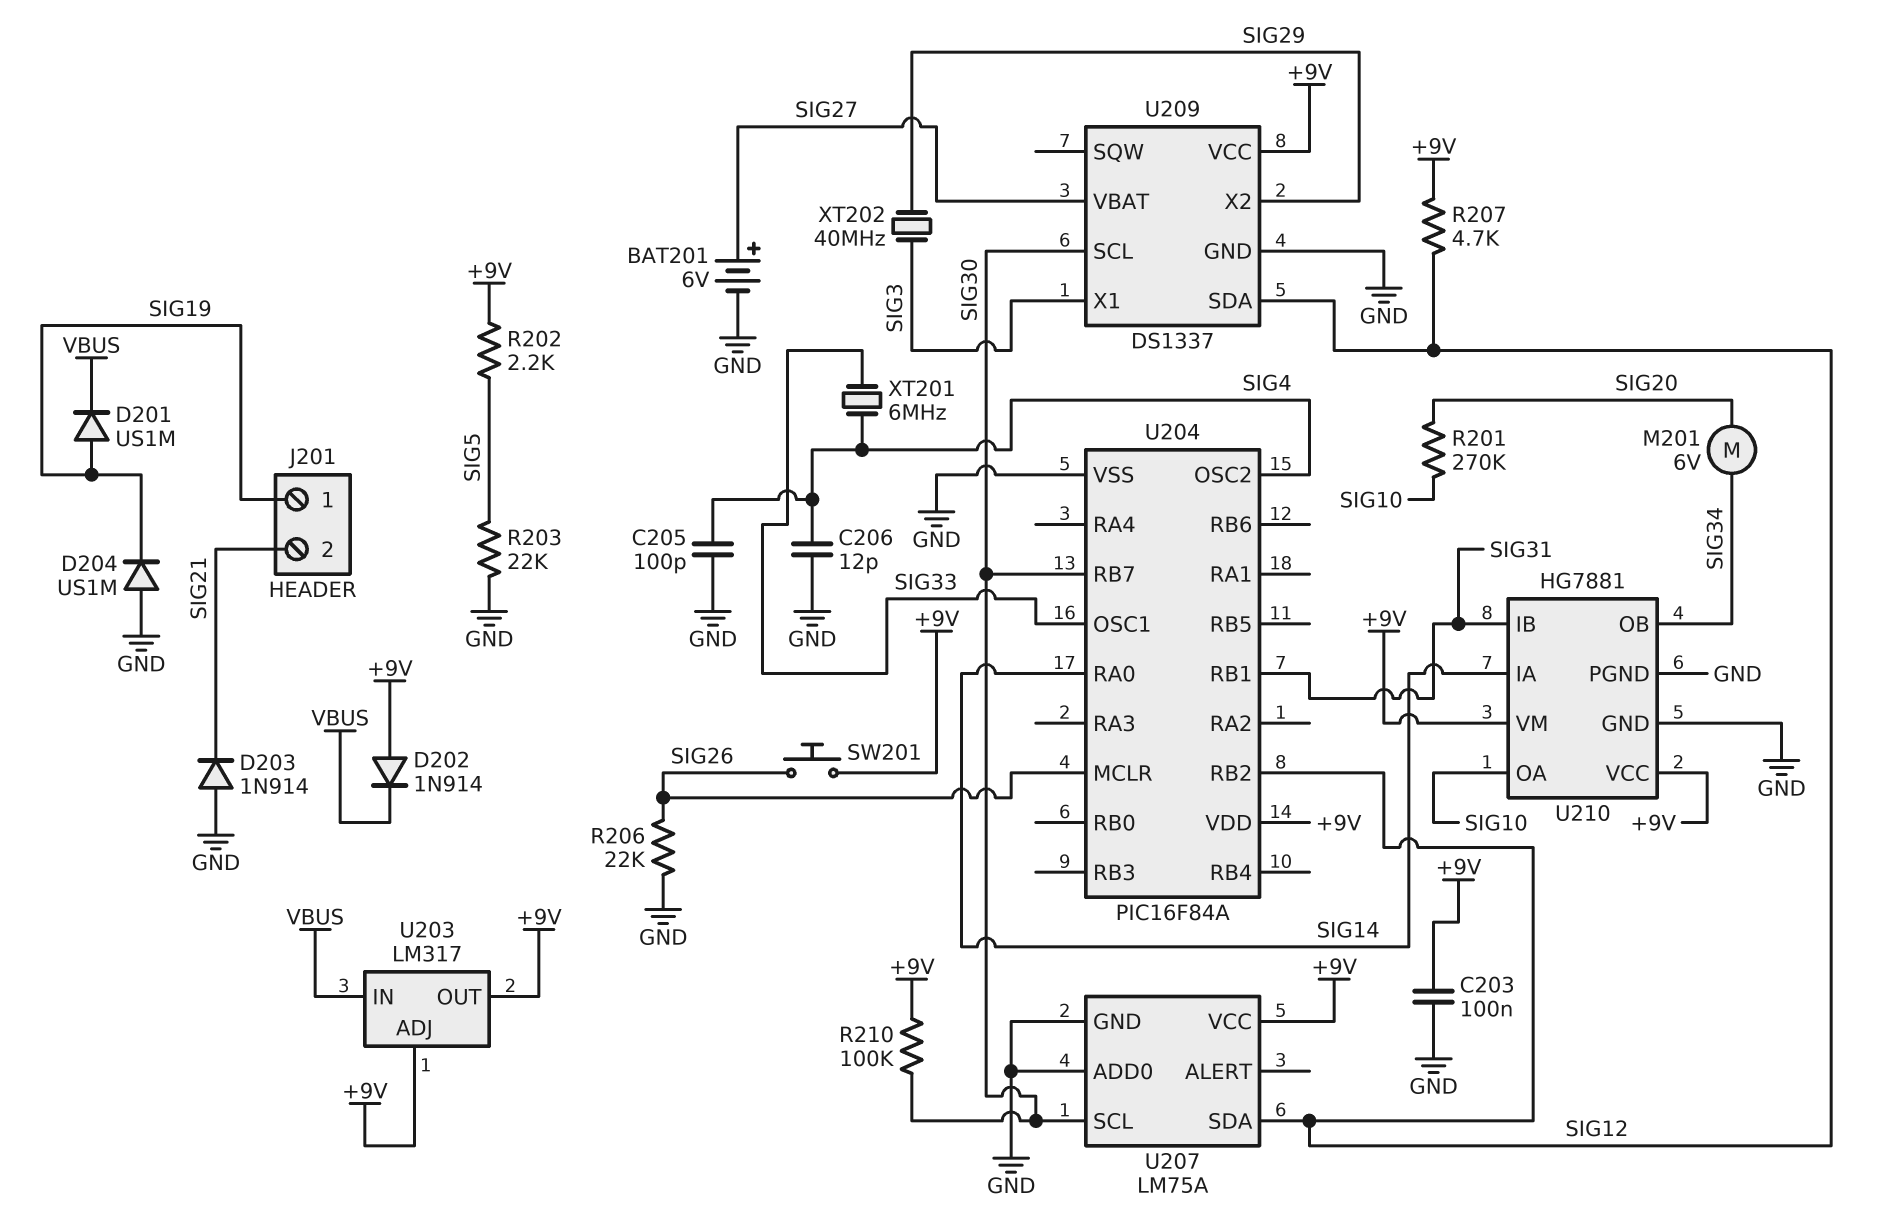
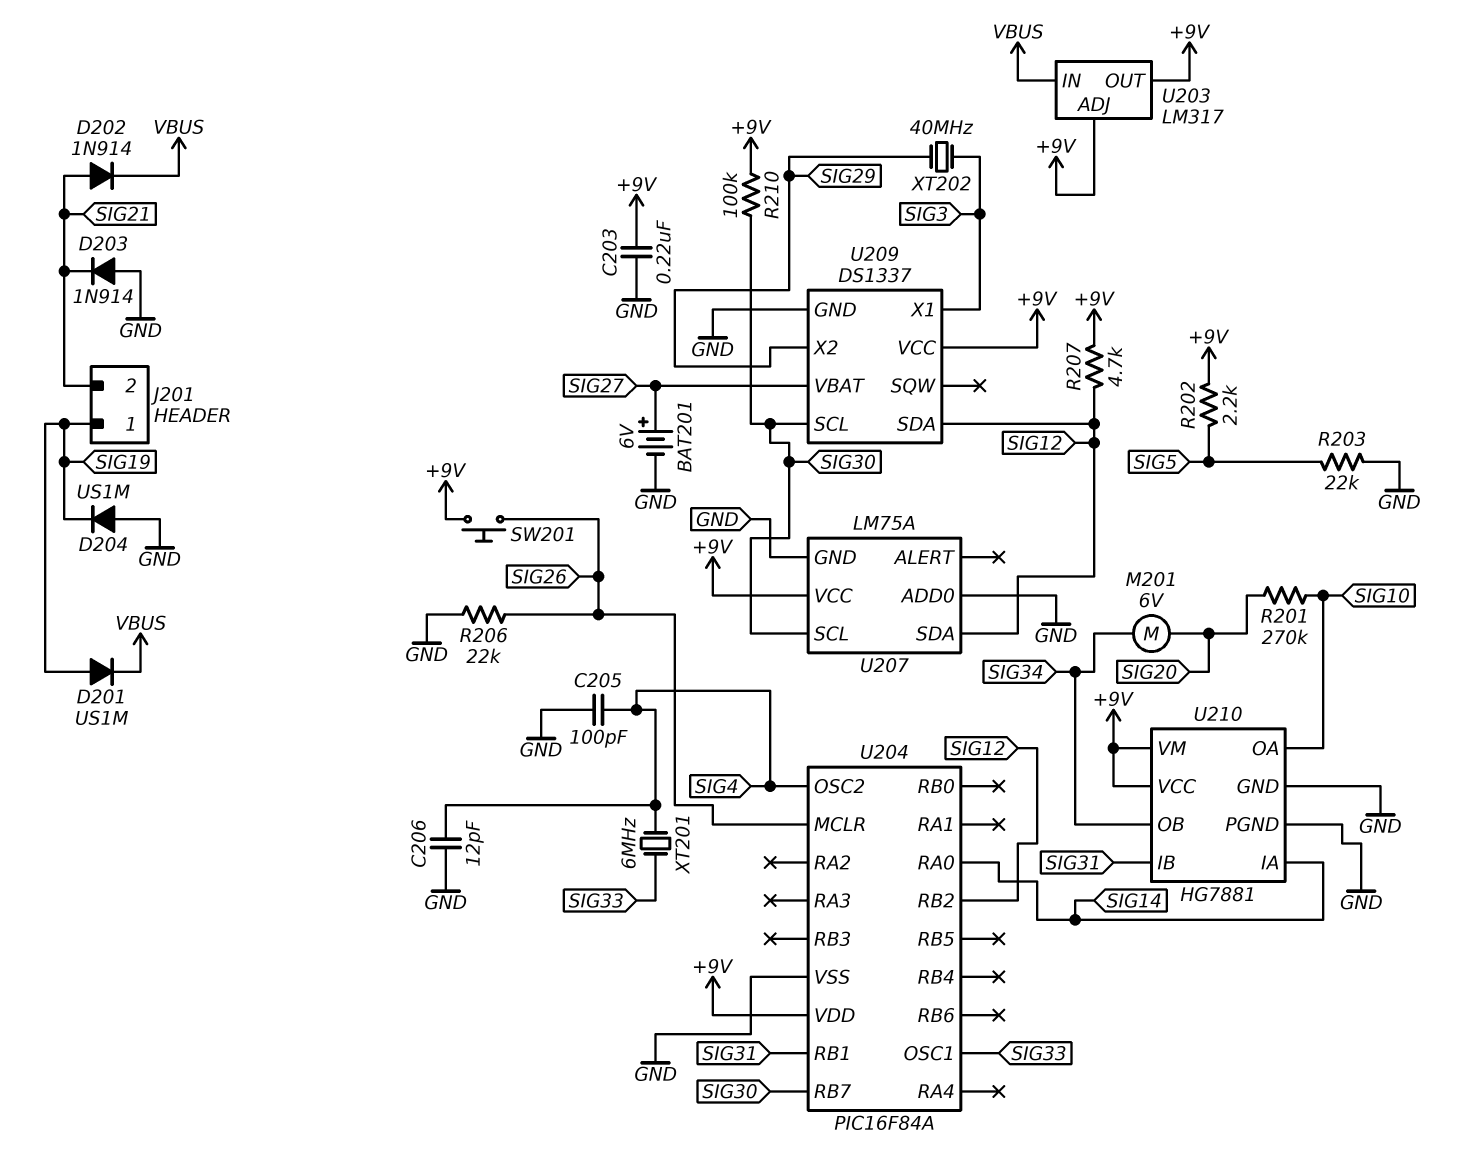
C203: 100nF (+9V, GND) -> 220nF (+9V, GND)
D202: diode 1N914 (A +9V, K VBUS) -> diode 1N914 (A SIG21, K VBUS)

